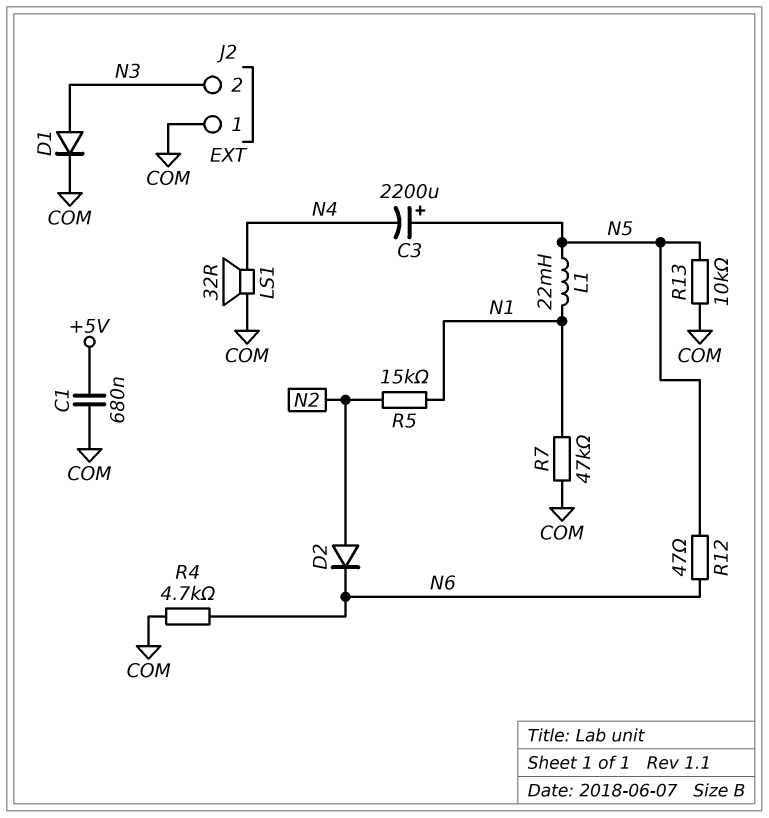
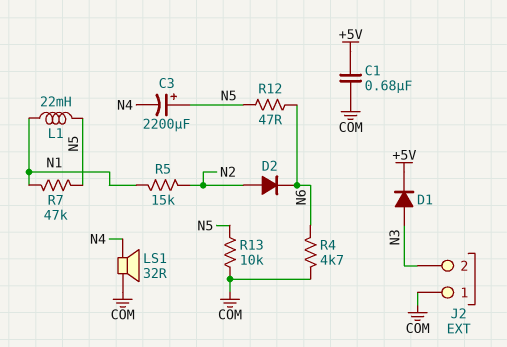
D1: diode (A N3, K COM) -> diode (A N3, K +5V)
R7: 47k (COM, N1) -> 47k (N1, N5)

